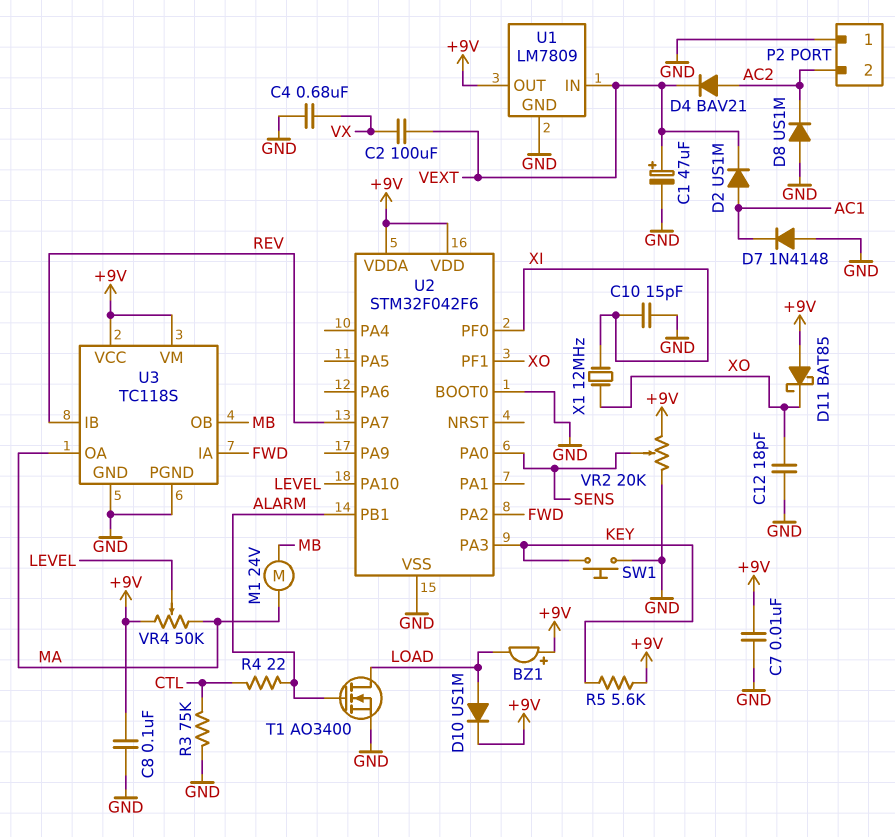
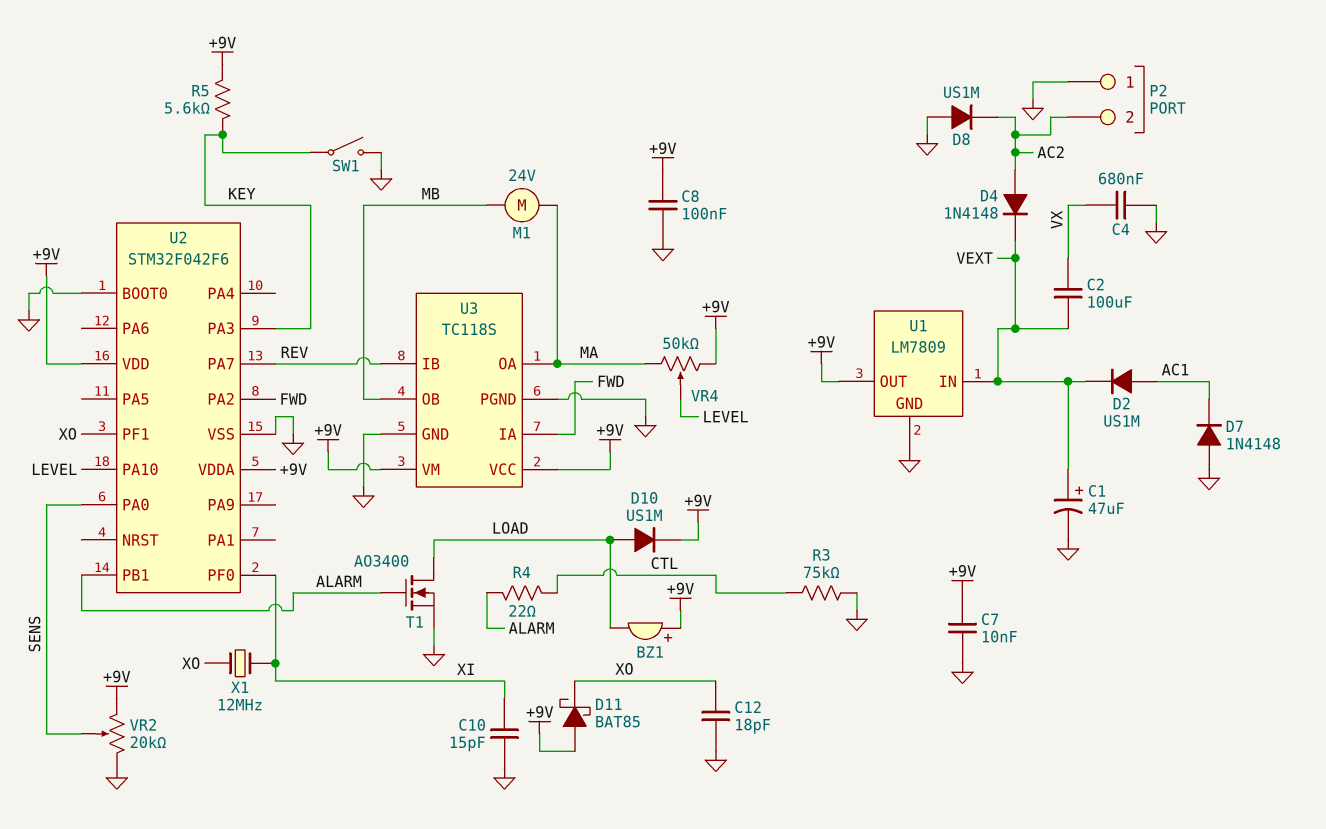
D4: diode BAV21 (A AC2, K VEXT) -> diode 1N4148 (A AC2, K VEXT)
SW1: button (GND, KEY) -> switch (GND, KEY)

